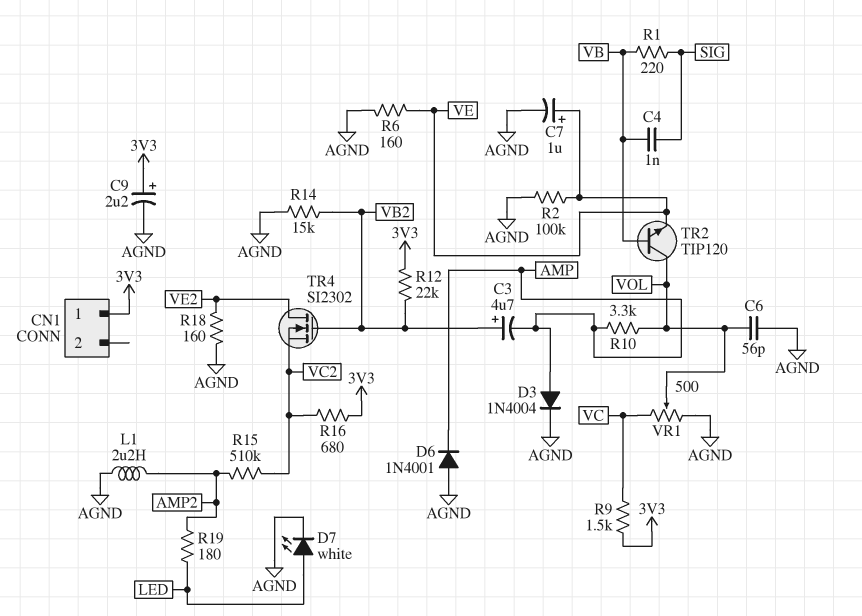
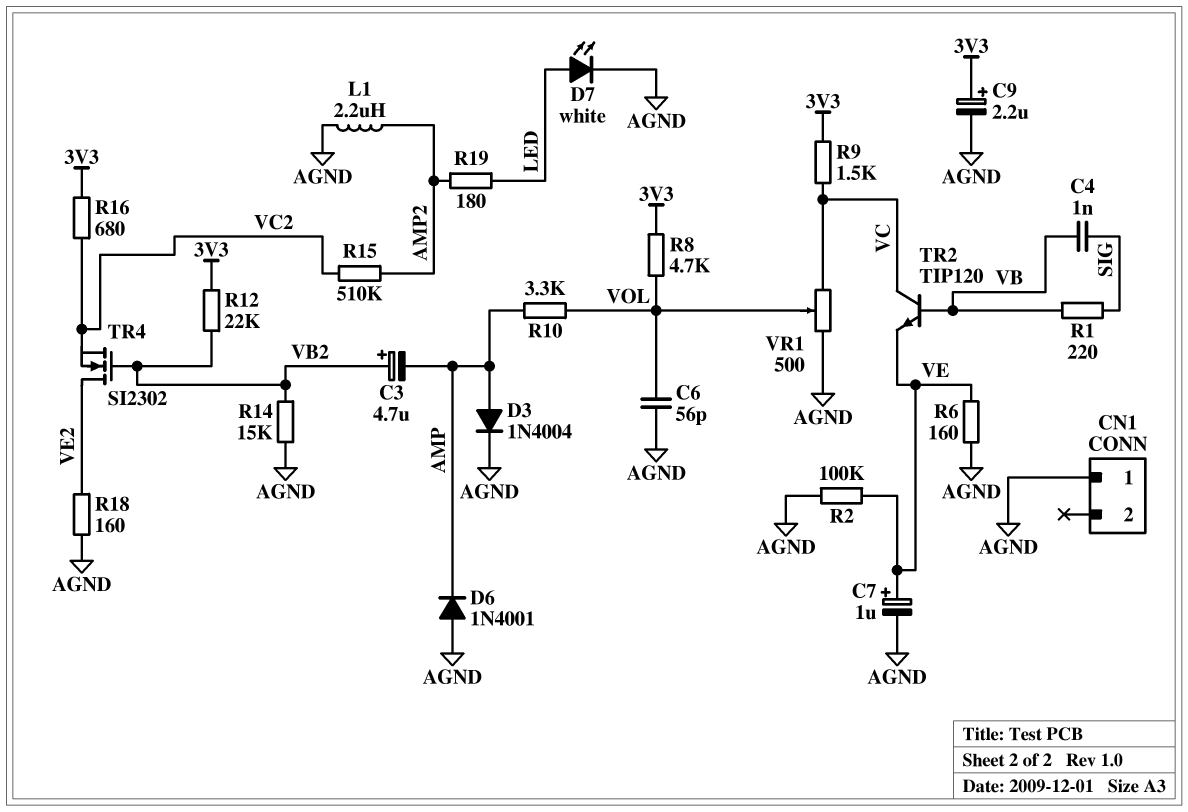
CN1 pin 1: 3V3 -> AGND
R8: none -> 4.7k (3V3, VOL)
TR2: NPN TIP120 (B VB, C VOL, E VE) -> NPN TIP120 (B VB, C VC, E VE)

